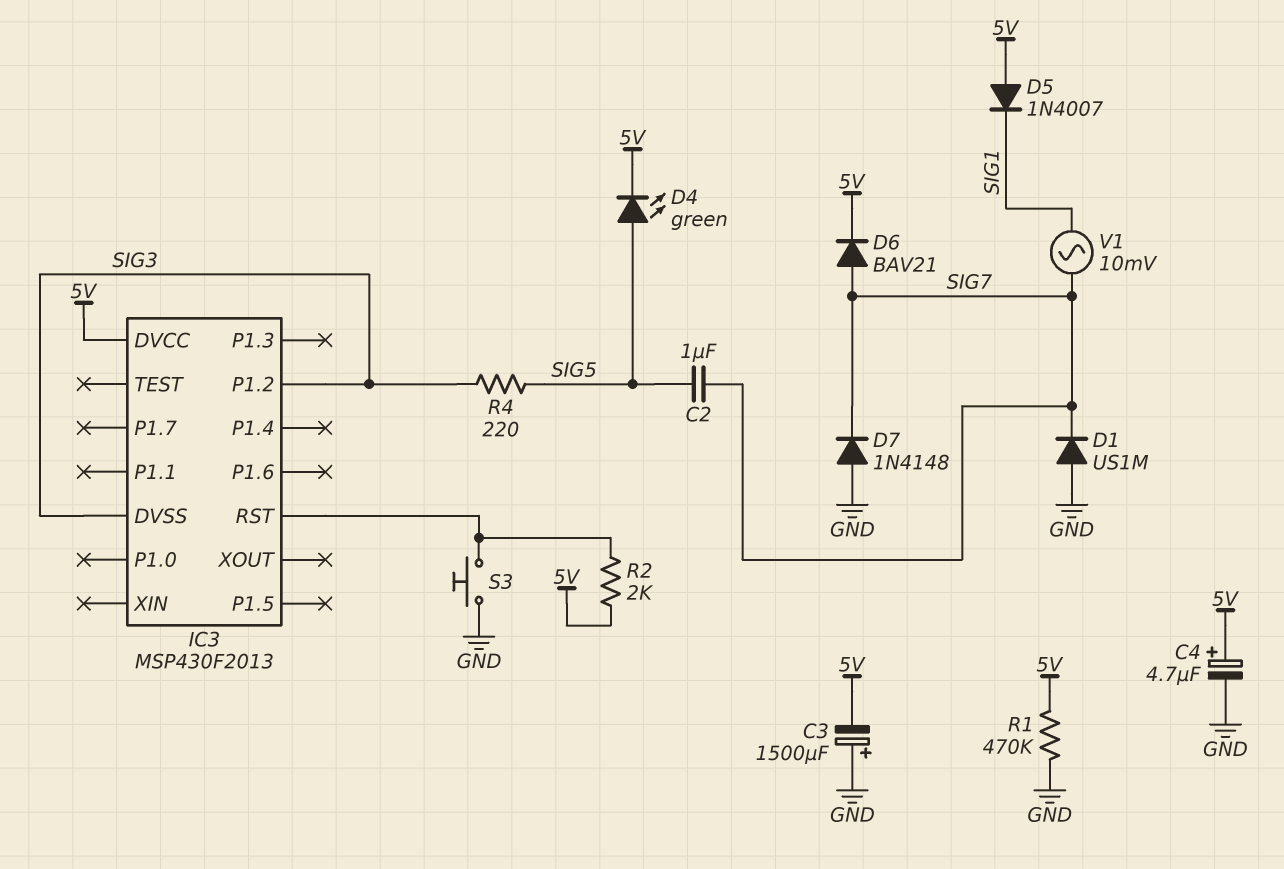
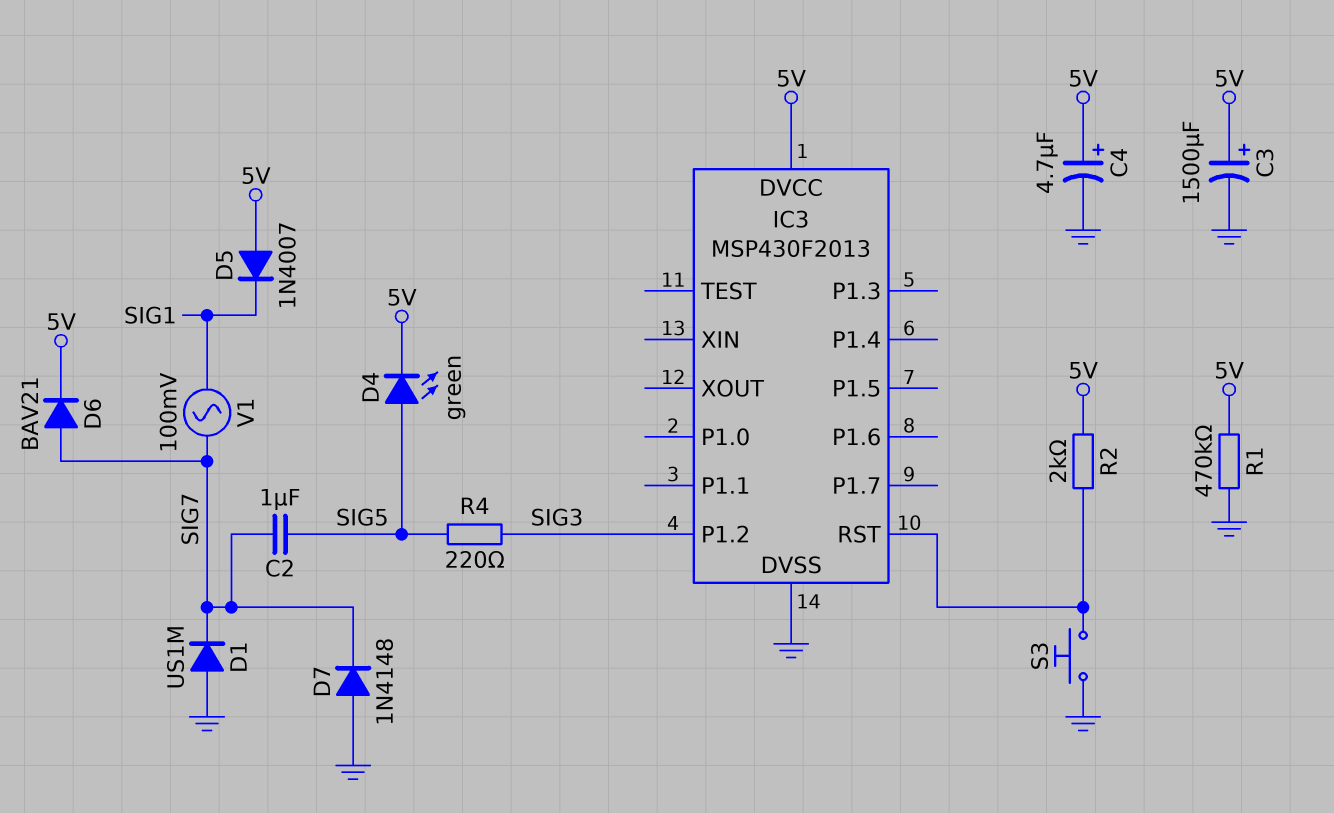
C3: 1500uF (plus GND, minus 5V) -> 1500uF (plus 5V, minus GND)
IC3 pin DVSS: SIG3 -> GND
V1: AC 10mV (SIG1, SIG7) -> AC 100mV (SIG1, SIG7)

